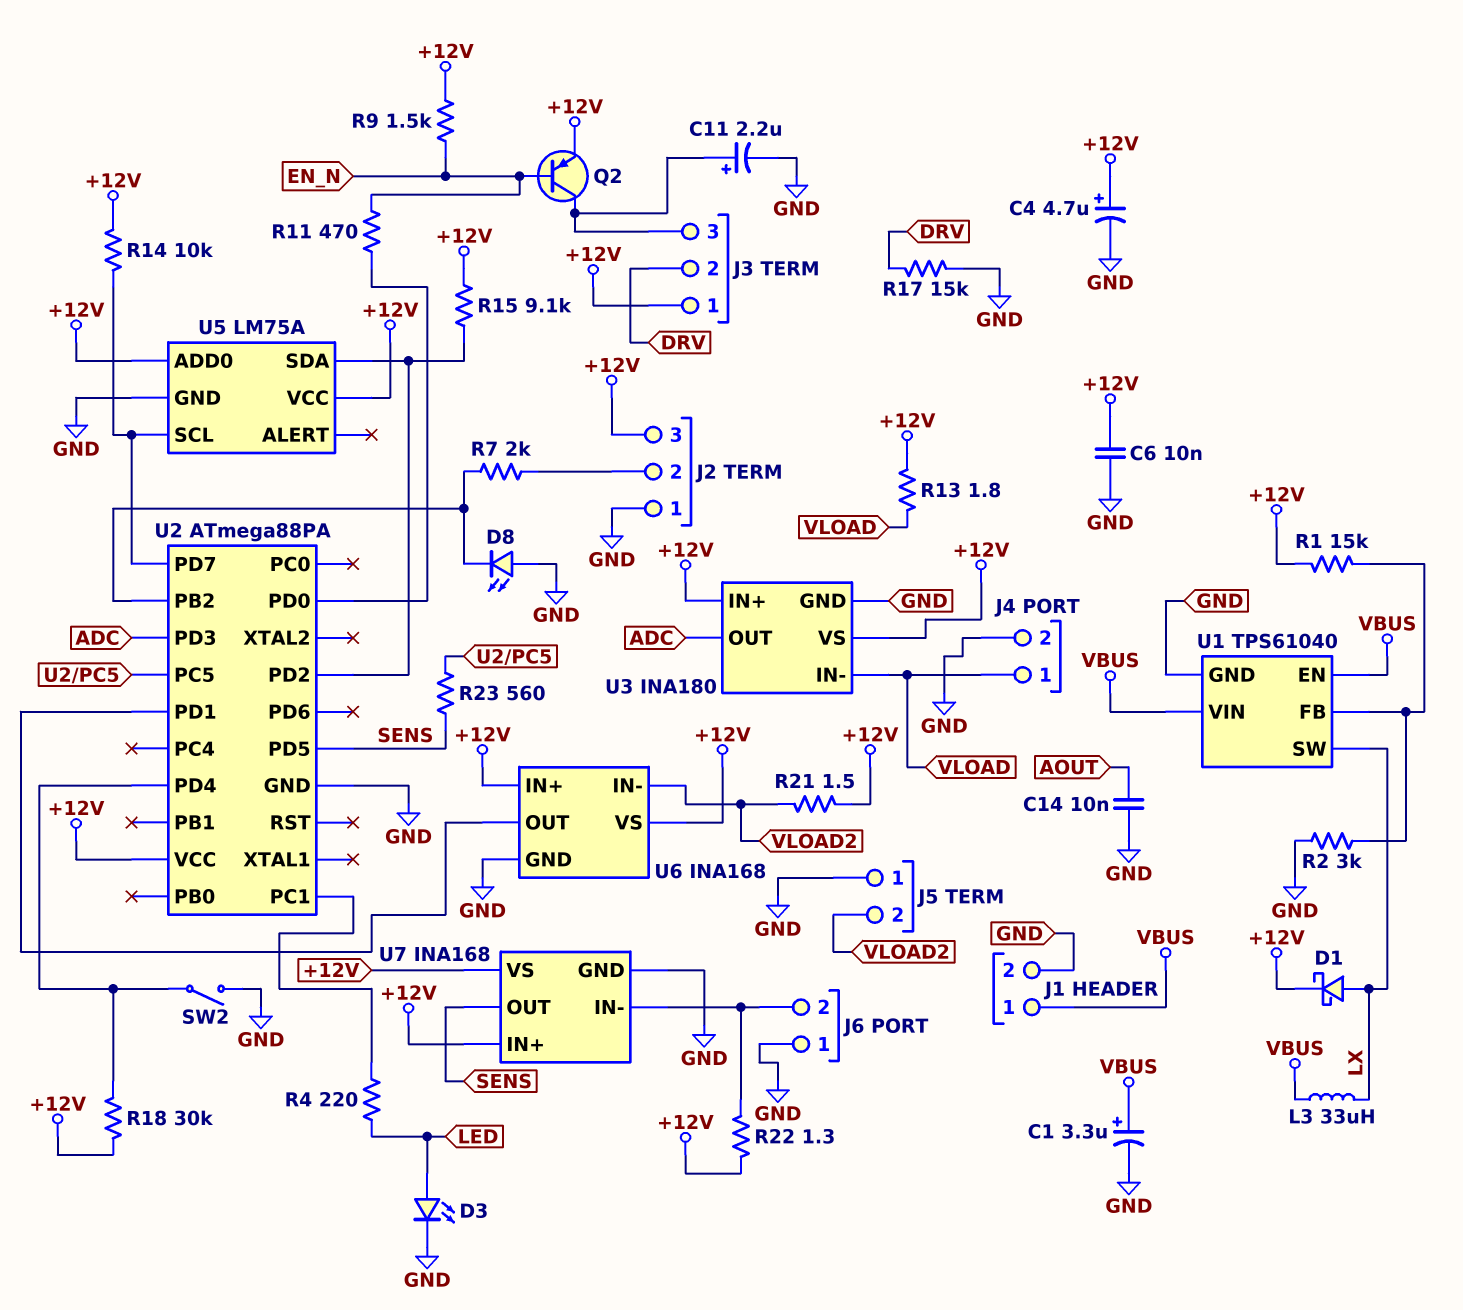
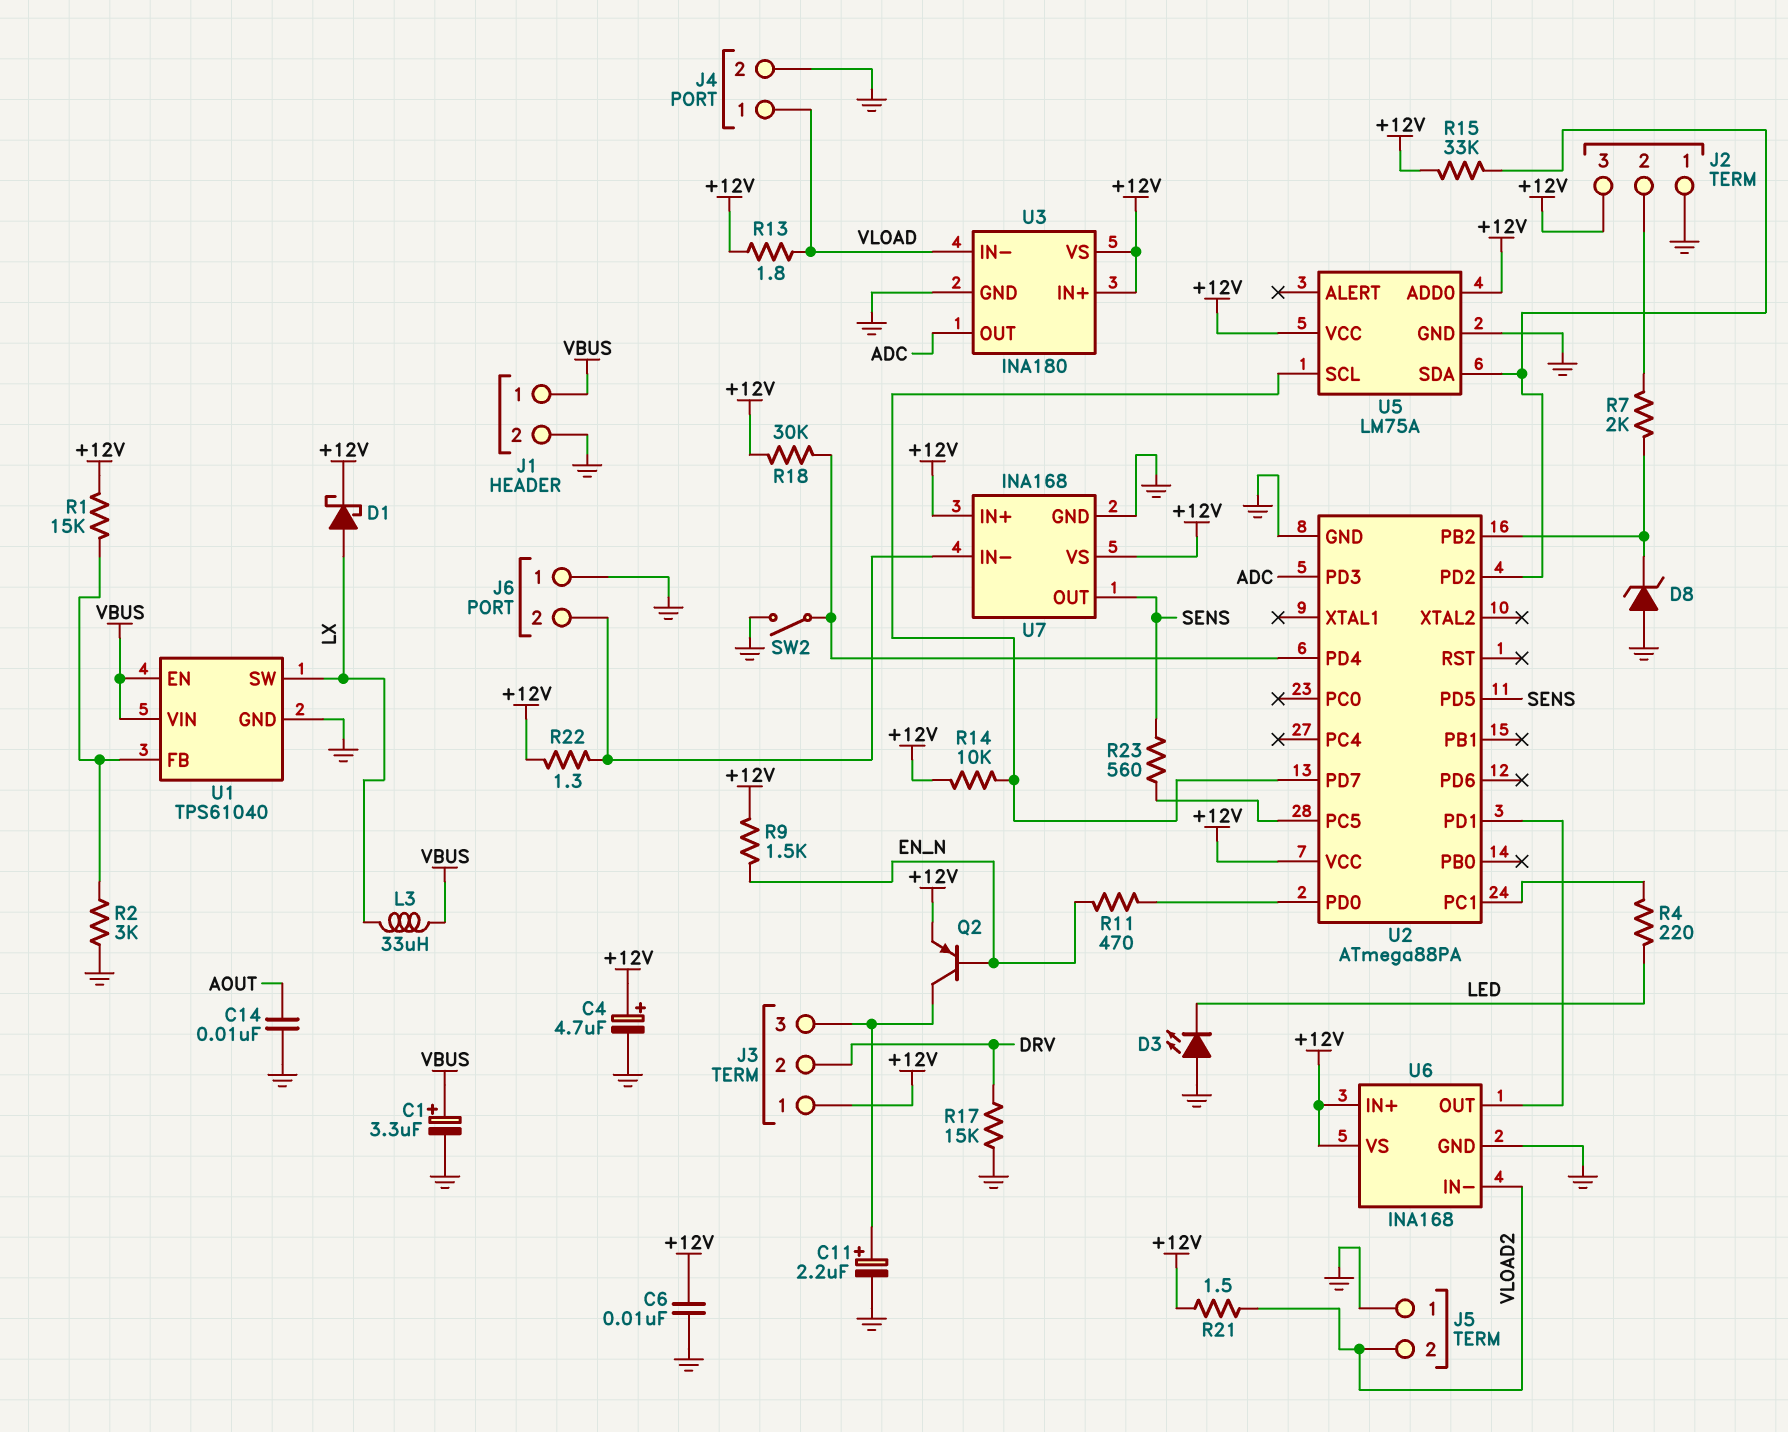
D3: LED (A LED, K GND) -> LED (A GND, K LED)
D8: LED (A GND, K U2/PB2) -> zener (A GND, K U2/PB2)
R15: 9.1k (+12V, U2/PD2) -> 33k (+12V, U2/PD2)

